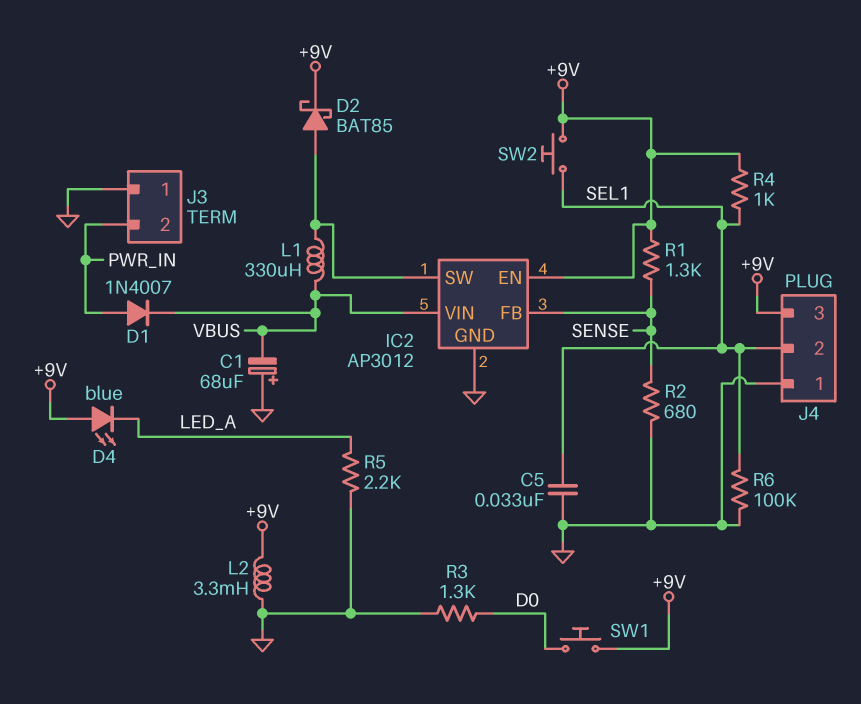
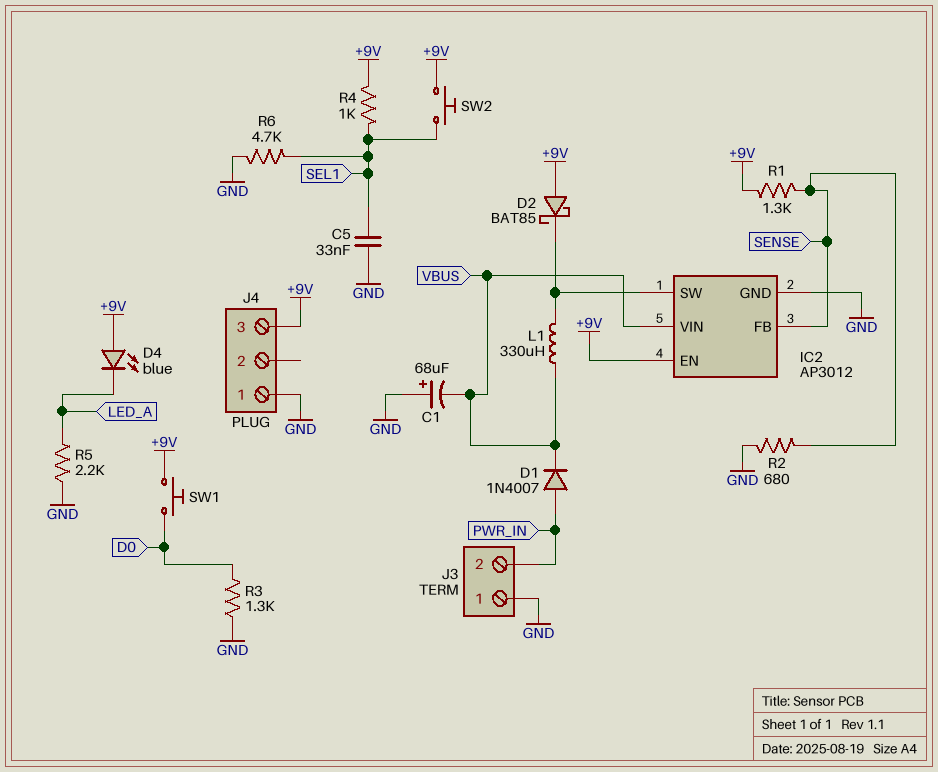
D2: schottky BAT85 (A IC2/SW, K +9V) -> schottky BAT85 (A +9V, K IC2/SW)
J4 pin 2: SEL1 -> none
L2: 3.3mH (+9V, GND) -> none
R6: 100k (GND, SEL1) -> 4.7k (GND, SEL1)

